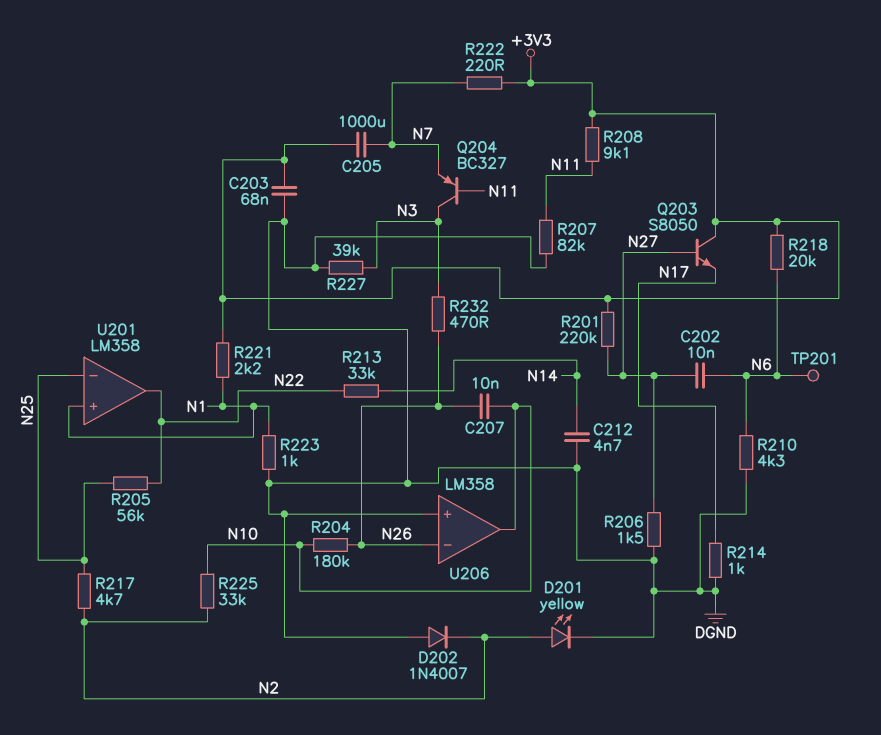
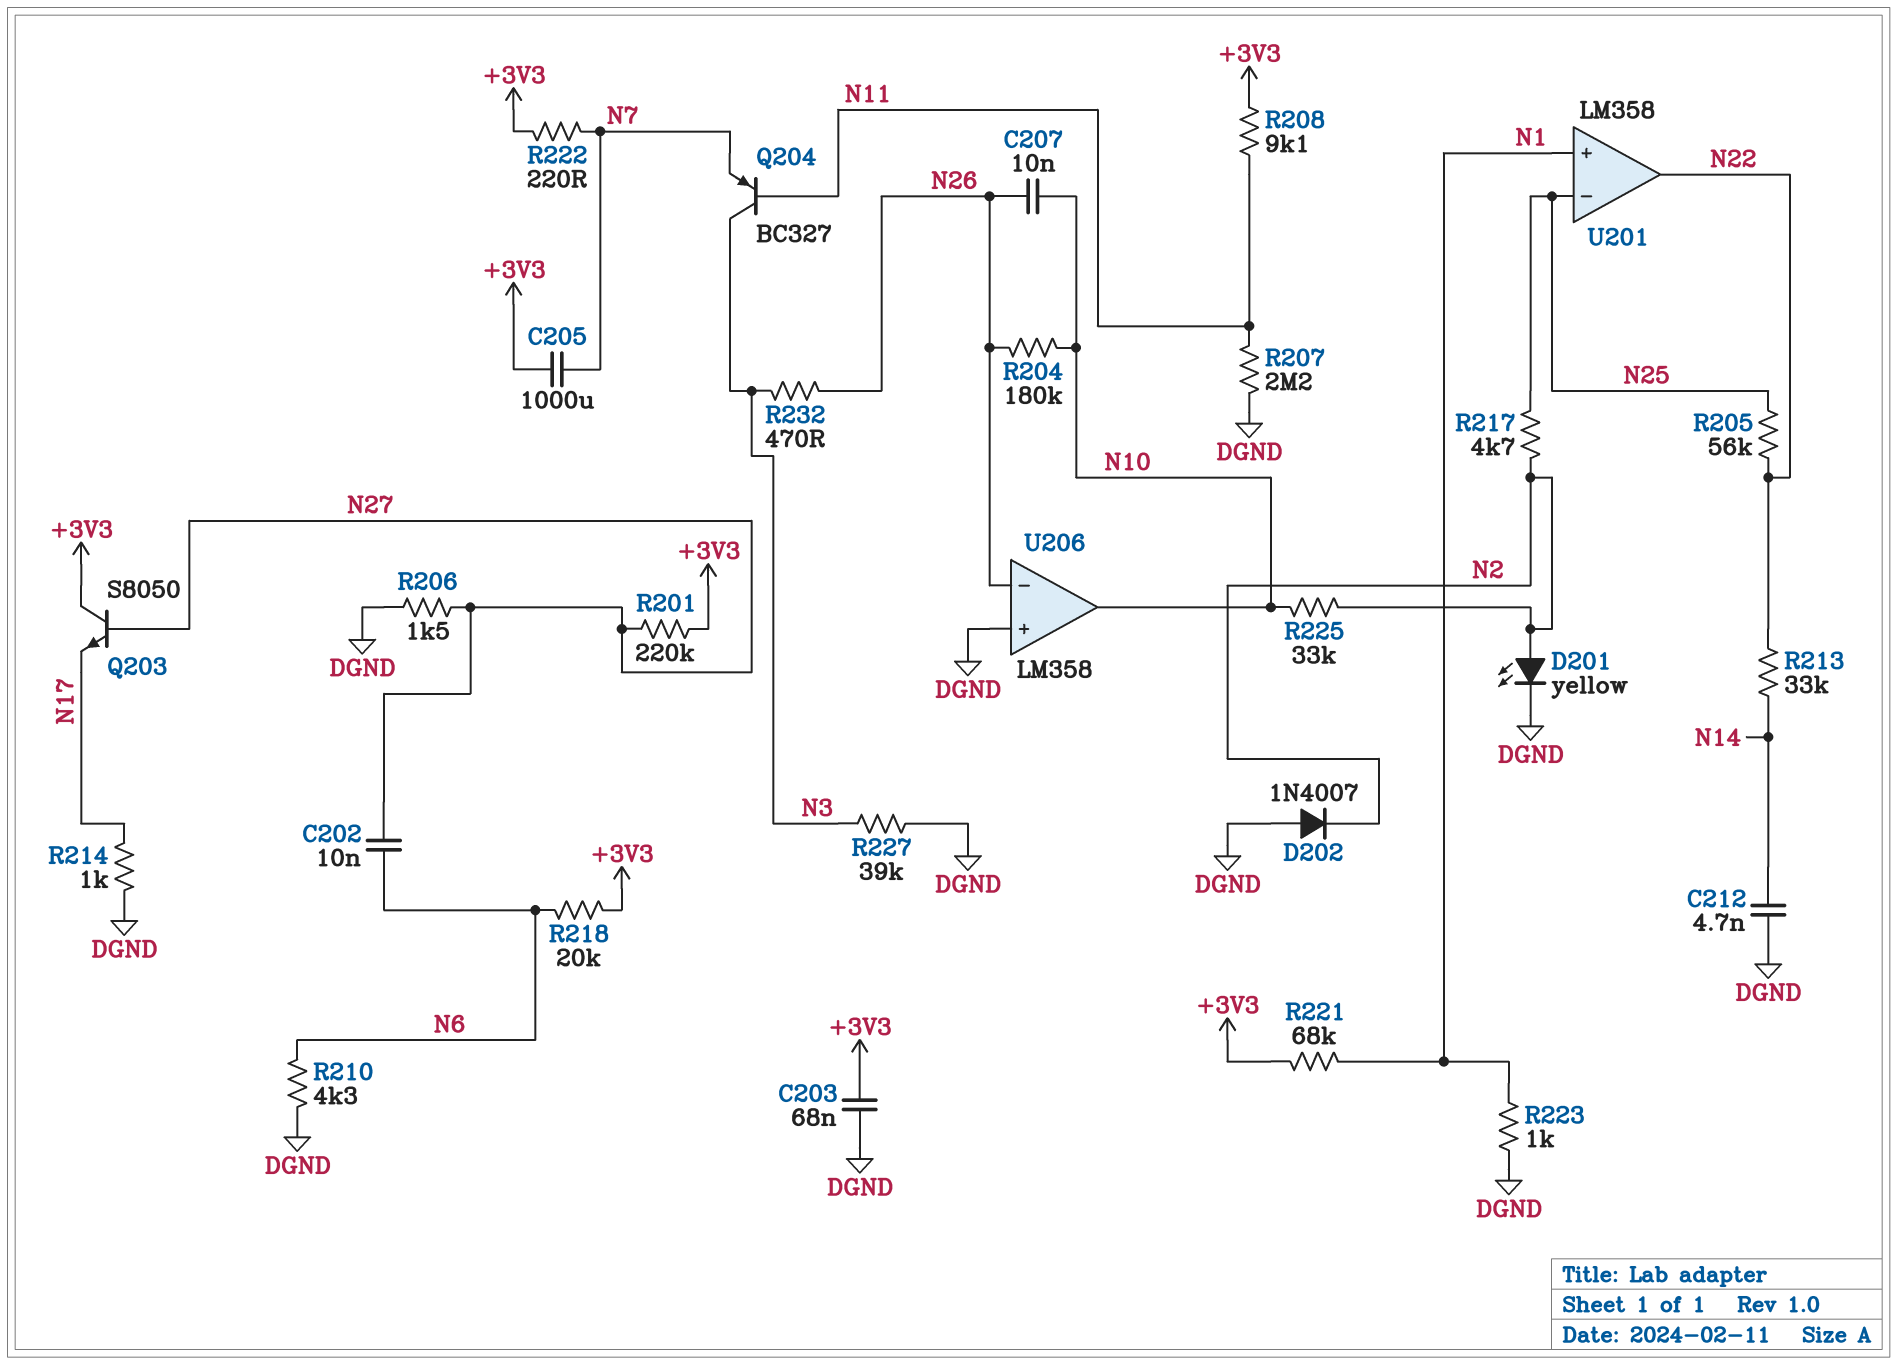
R207: 82k (DGND, N11) -> 2.2M (DGND, N11)
R221: 2.2k (+3V3, N1) -> 68k (+3V3, N1)
TP201: test point (N6) -> none

